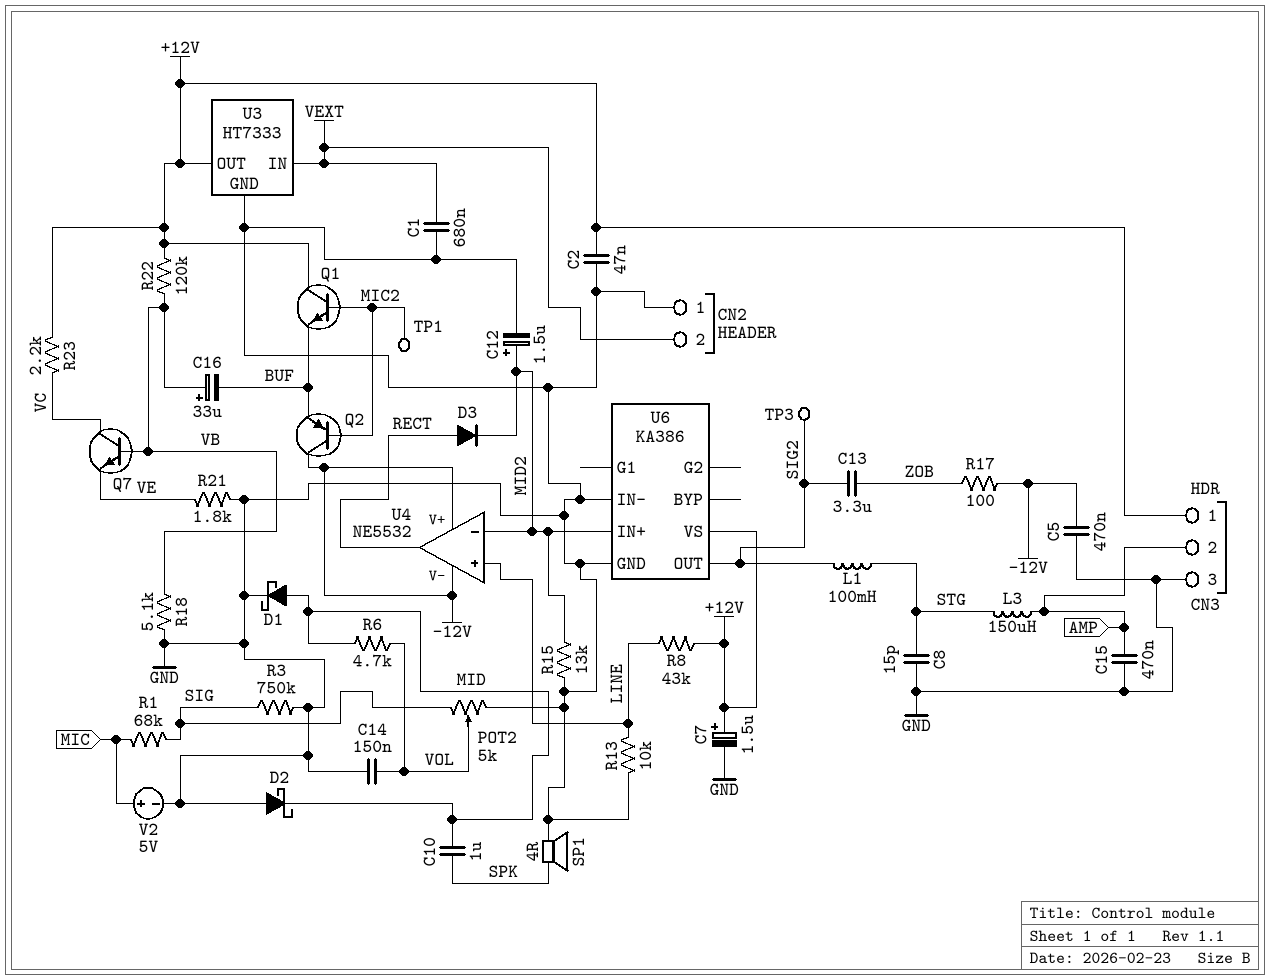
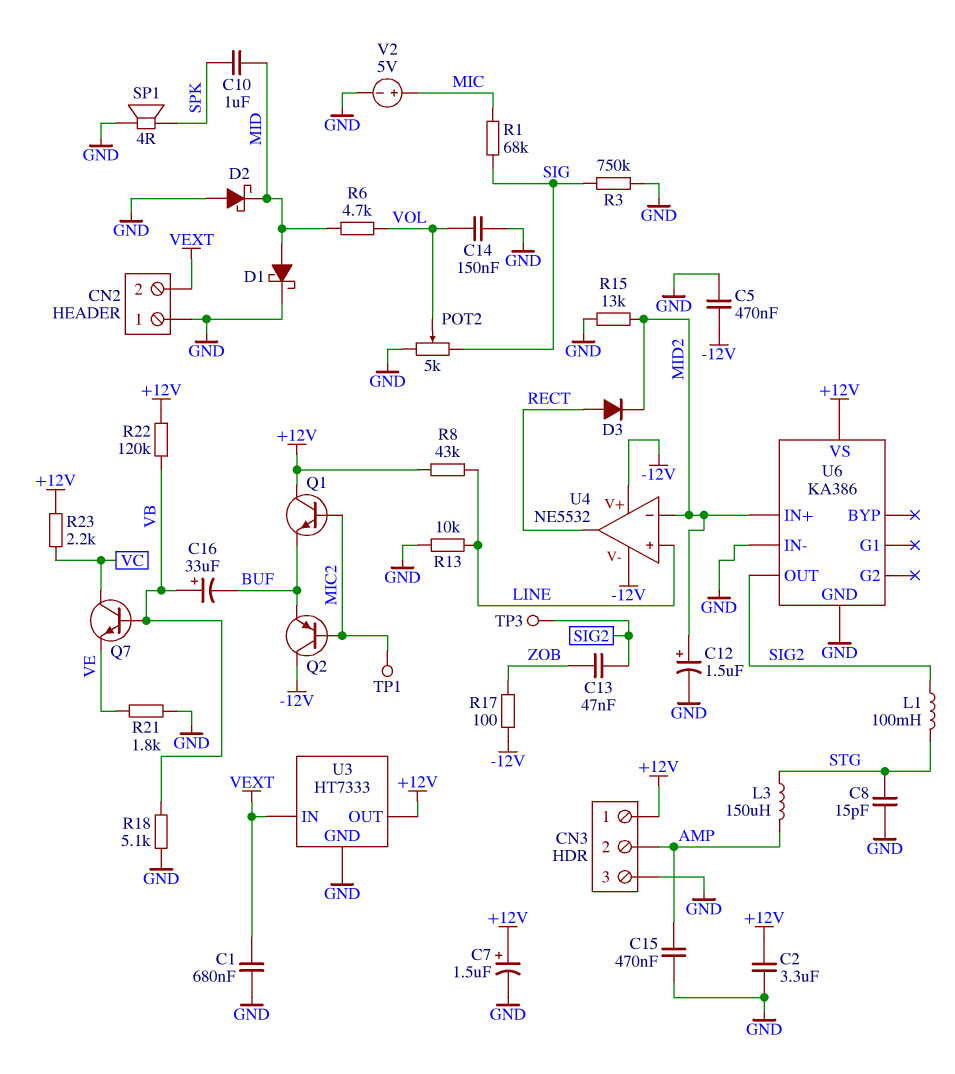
C2: 47nF (+12V, GND) -> 3.3uF (+12V, GND)
C13: 3.3uF (SIG2, ZOB) -> 47nF (SIG2, ZOB)

